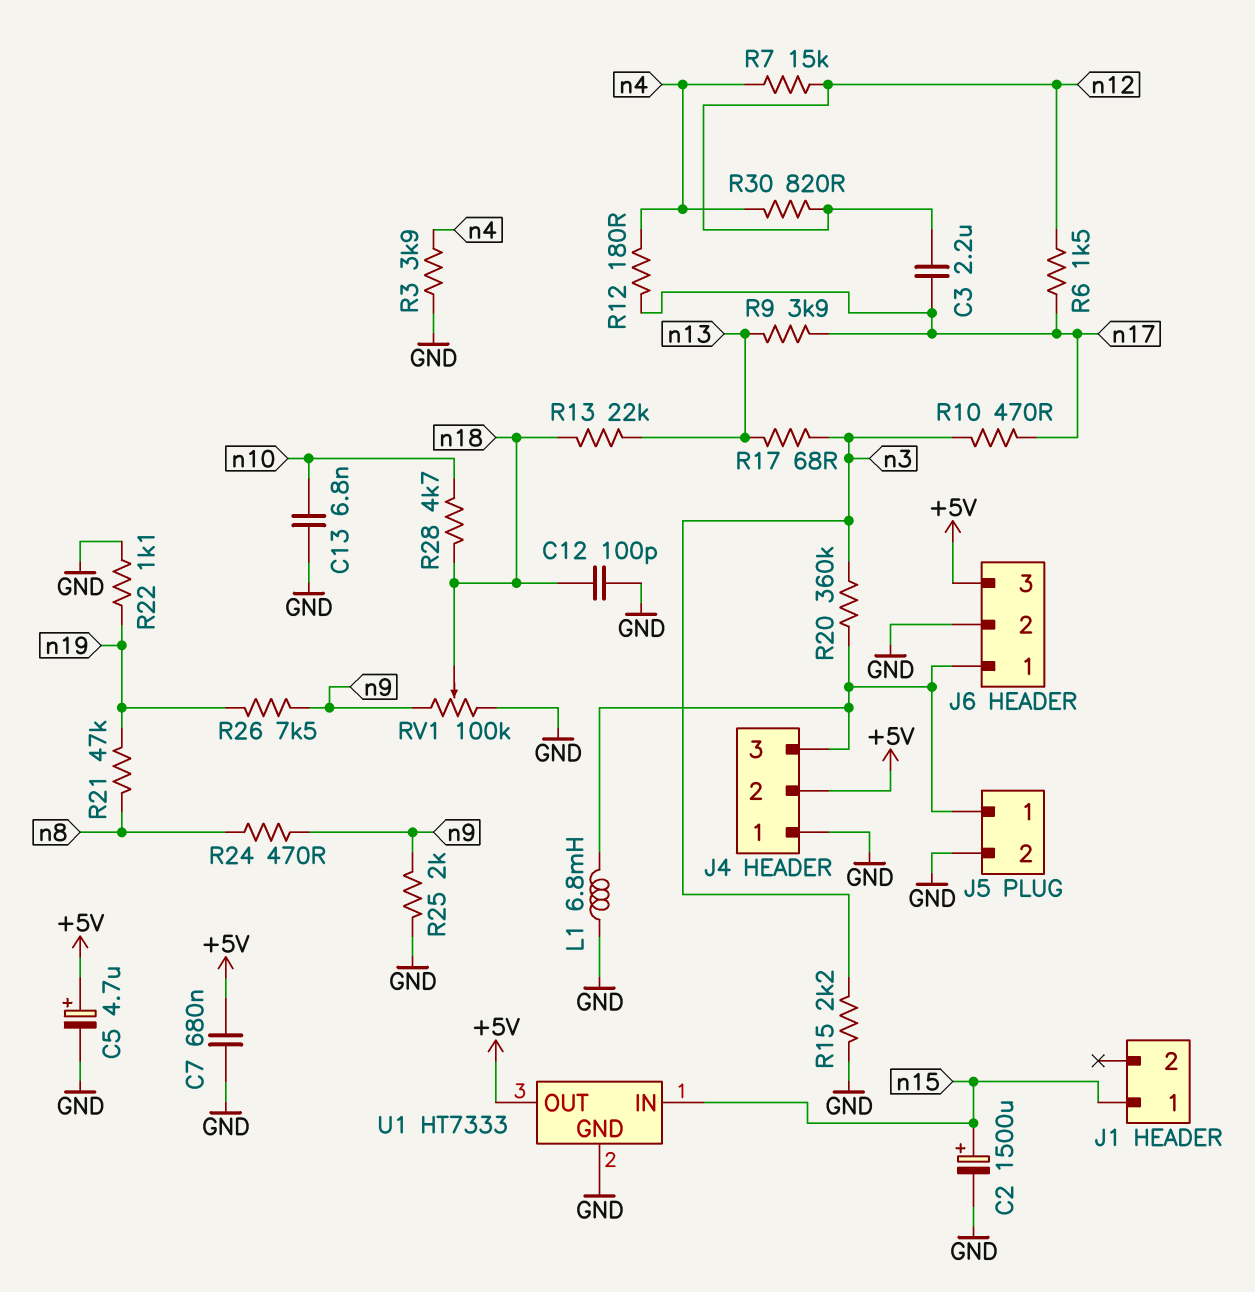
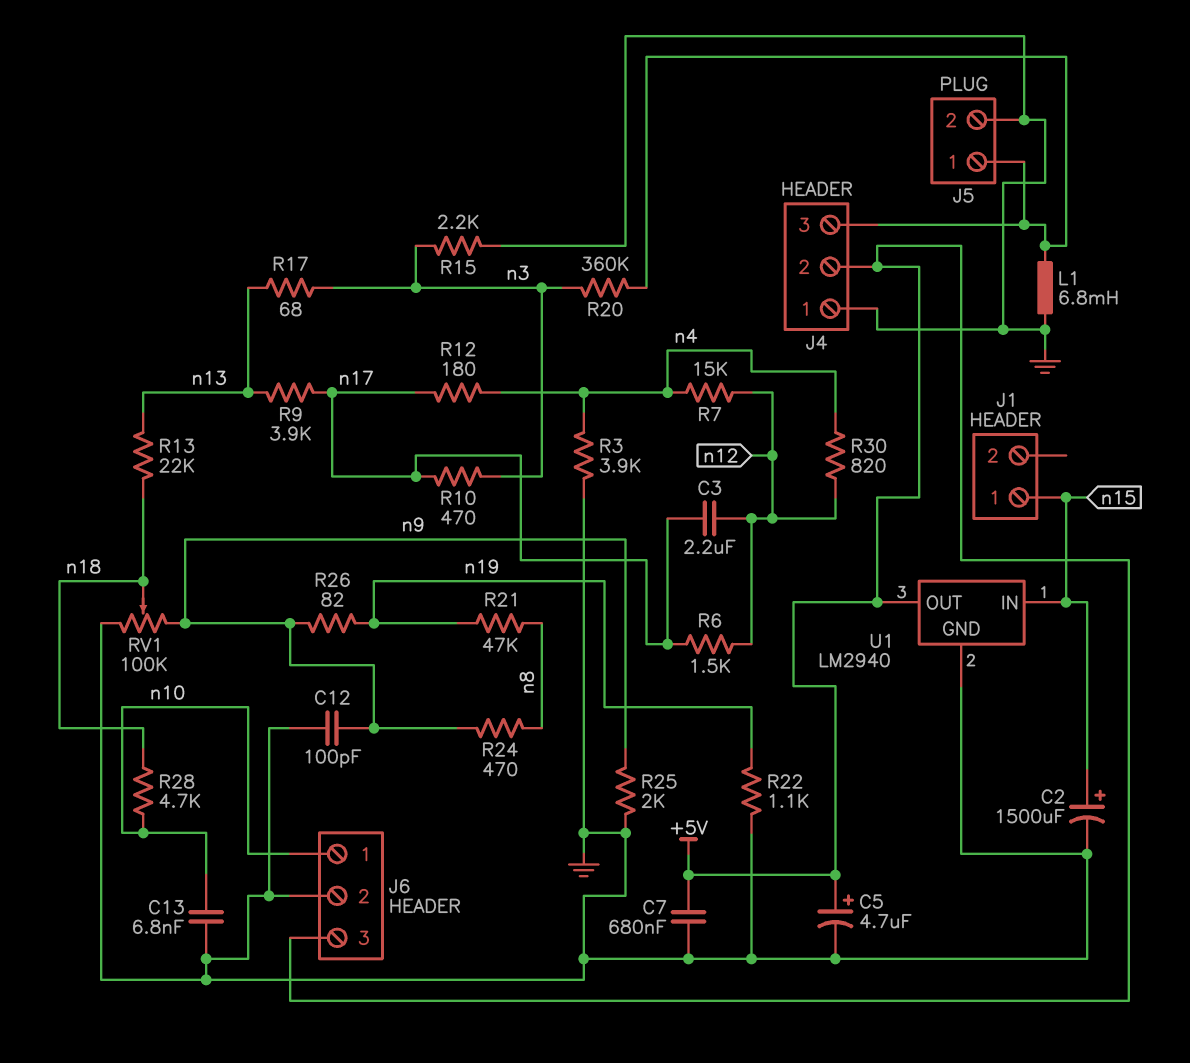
C12: 100pF (GND, n18) -> 100pF (GND, n9)
J6 pin 1: J4/3 -> n10
R26: 7.5k (n9, n19) -> 82 (n9, n19)
U1: HT7333 -> LM2940

